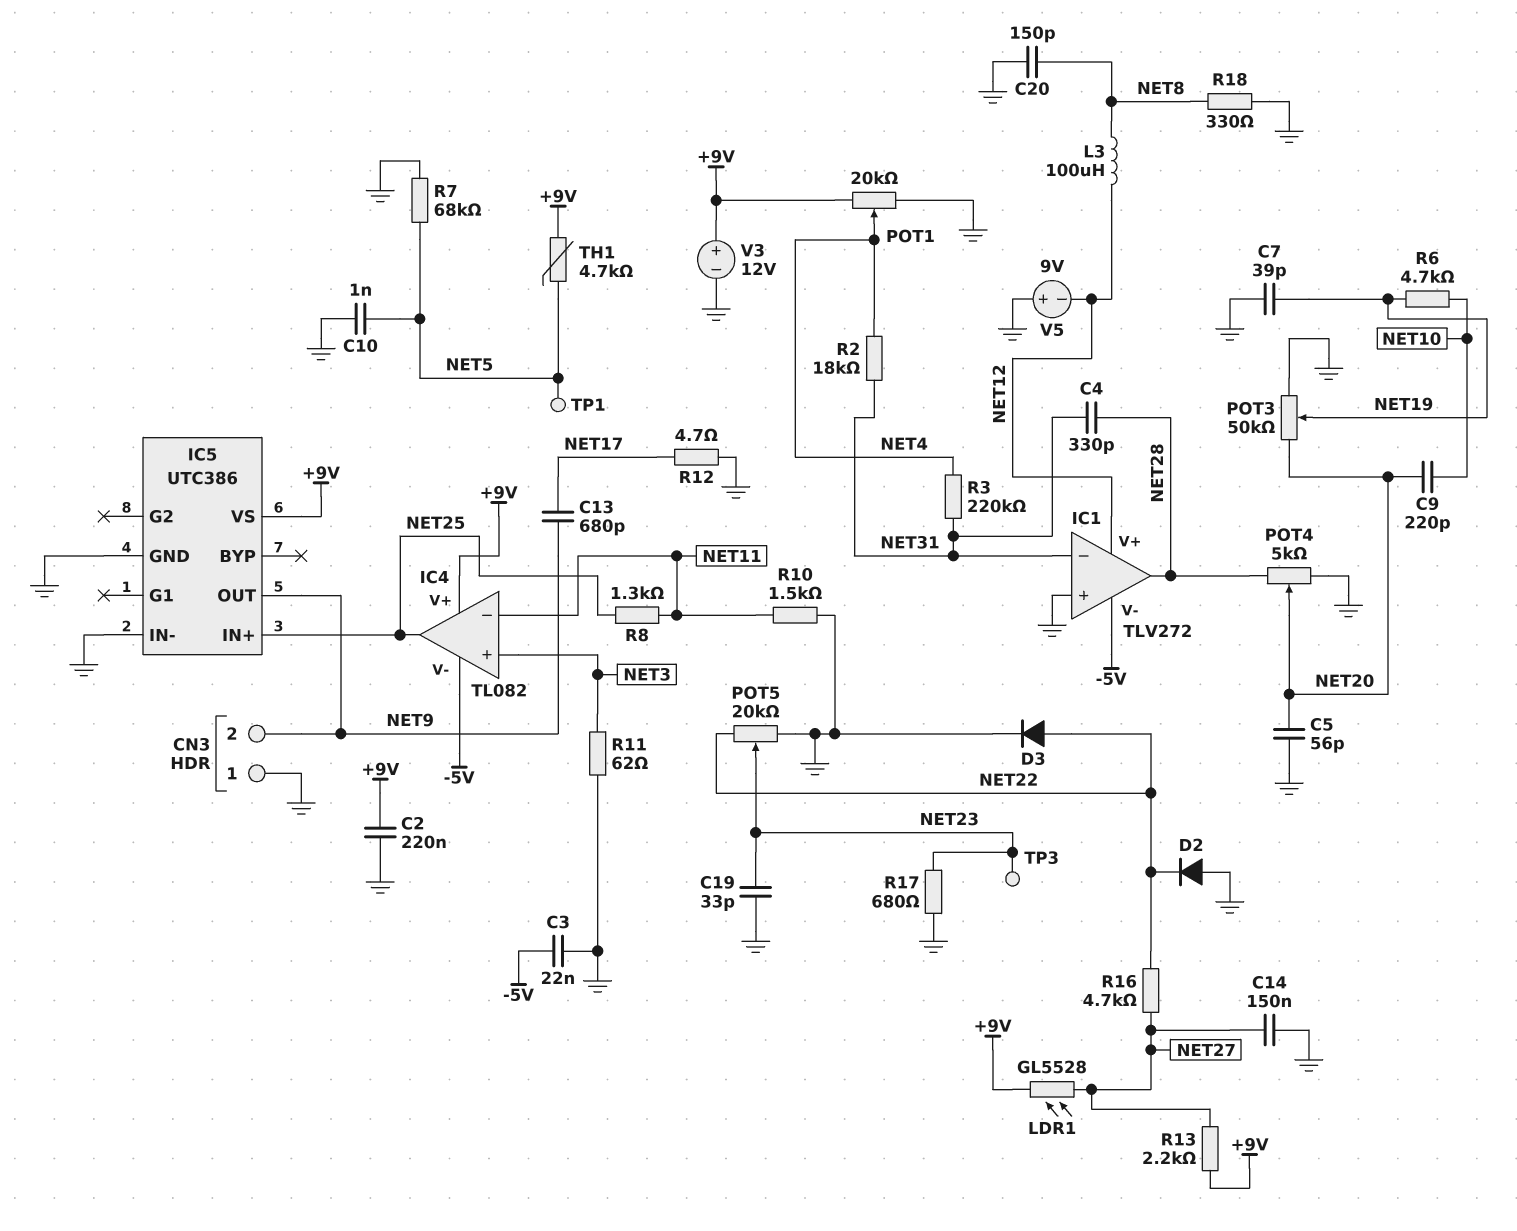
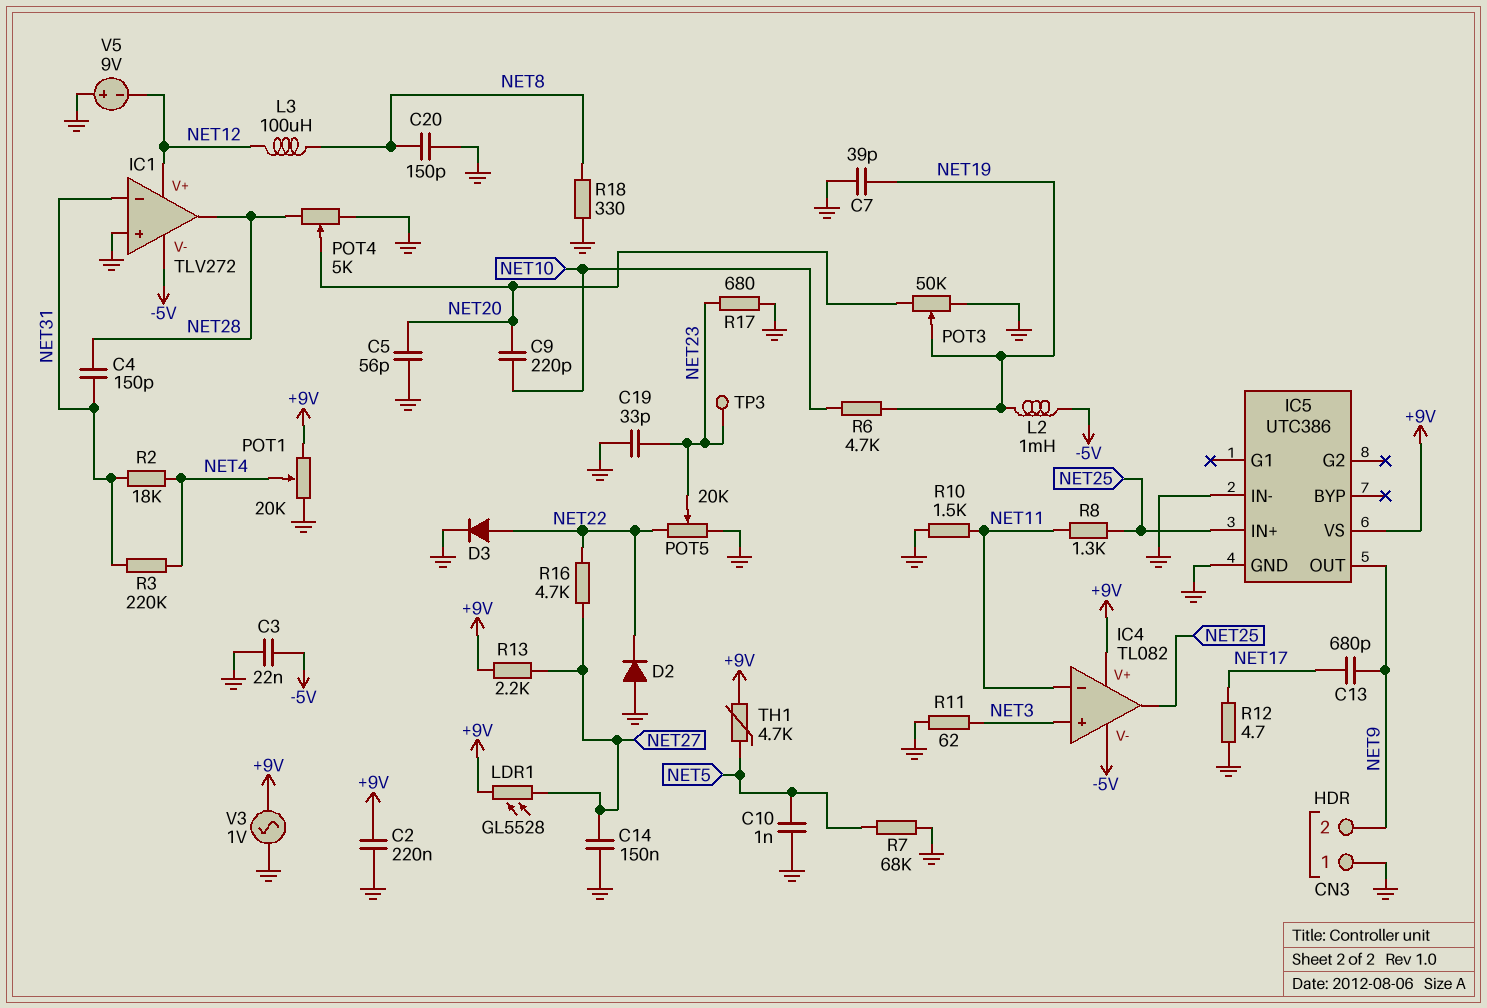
C4: 330pF (NET28, NET31) -> 150pF (NET28, NET31)
L2: none -> 1mH (-5V, NET19)
TP1: test point (NET5) -> none
V3: 12V (plus +9V, minus GND) -> AC 1V (+9V, GND)

